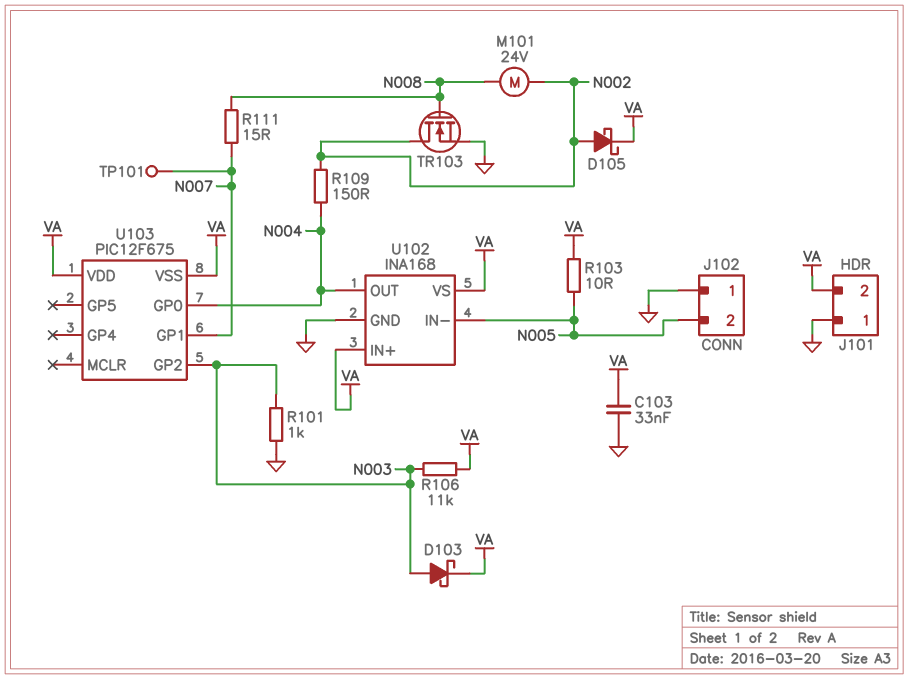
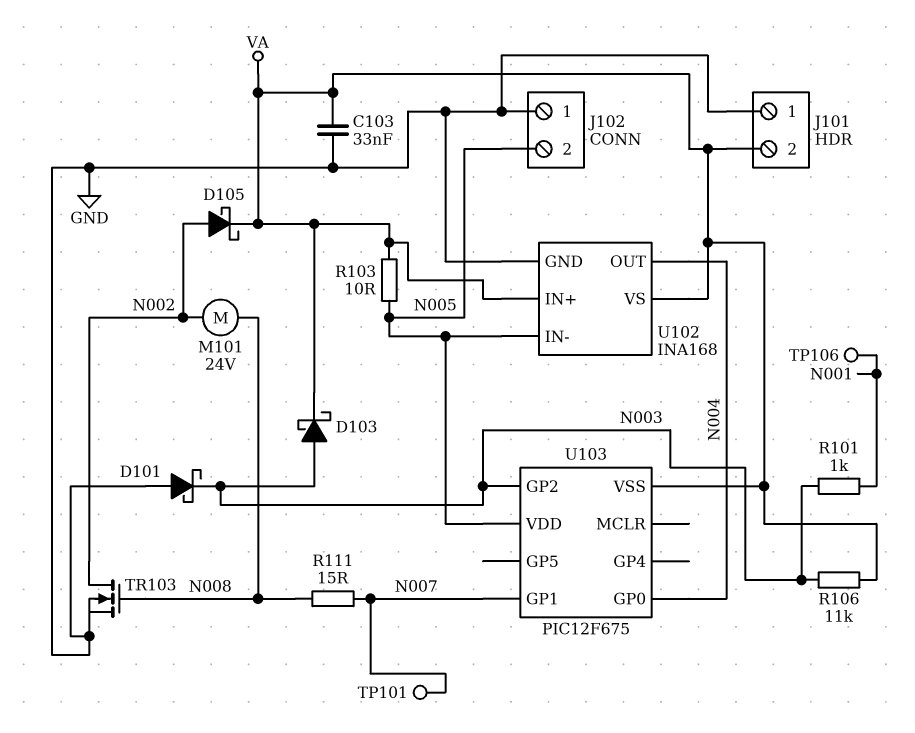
D101: none -> schottky (A GND, K N003)
R101: 1k (GND, N003) -> 1k (N001, N003)
R109: 150 (N002, N004) -> none
TP106: none -> test point (N001)
U103 pin VDD: VA -> N005

